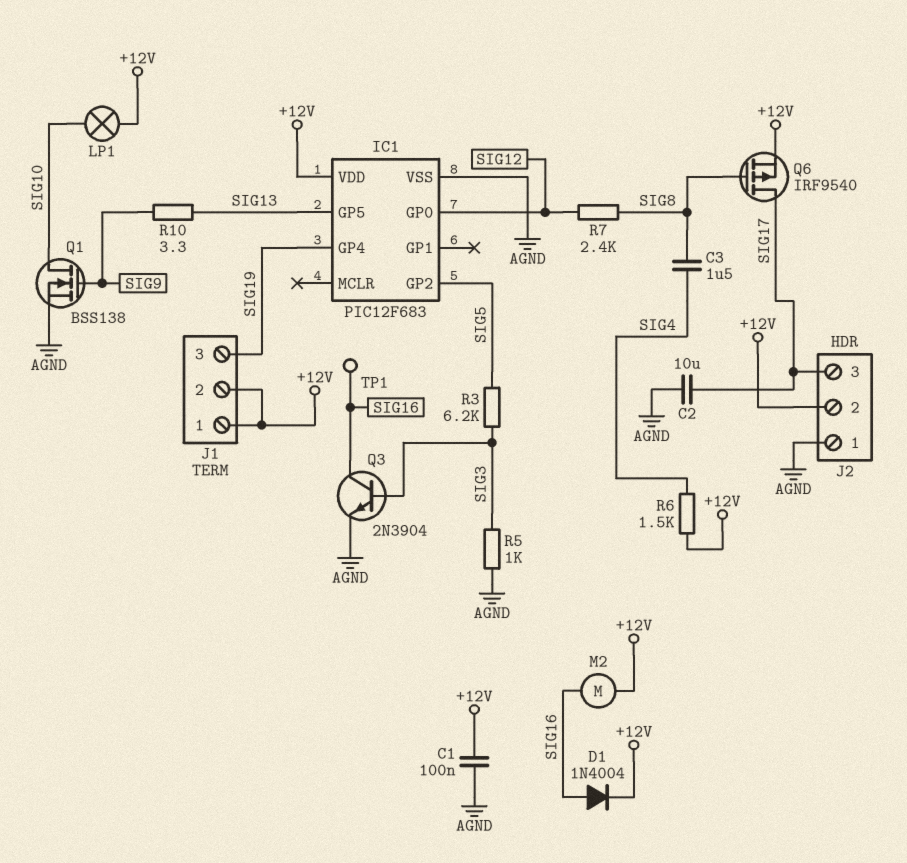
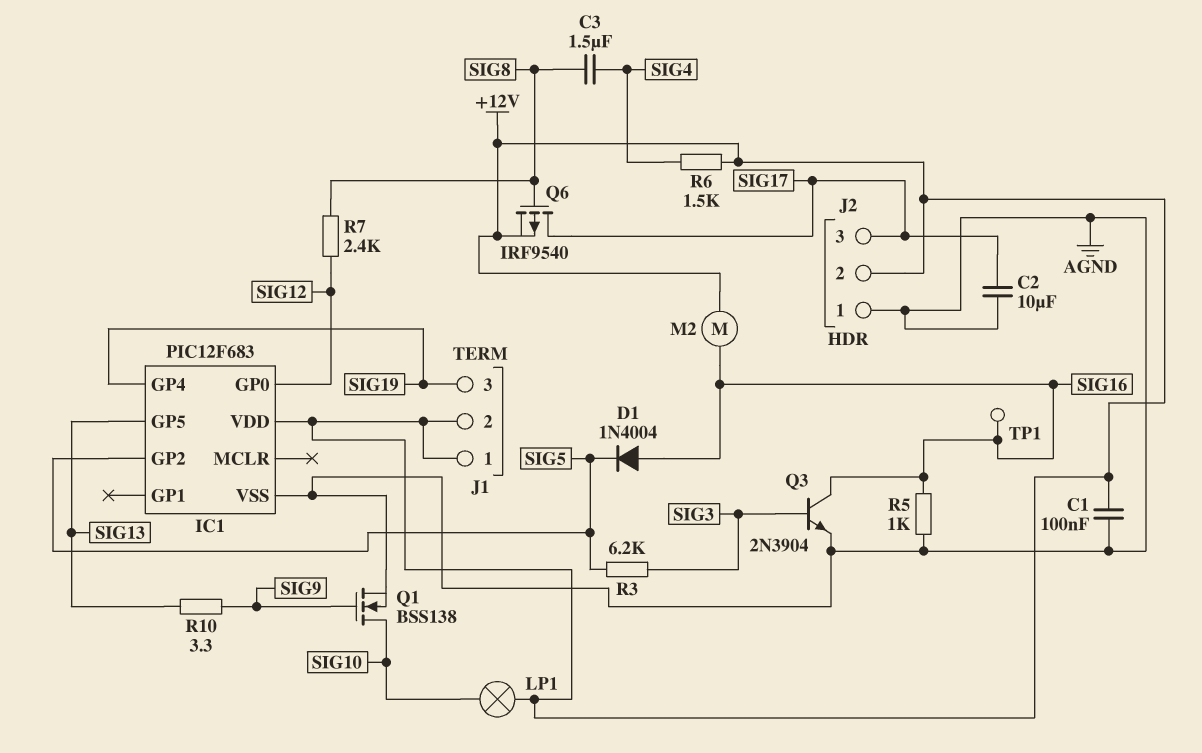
D1: diode 1N4004 (A SIG16, K +12V) -> diode 1N4004 (A SIG16, K SIG5)
R5: 1k (AGND, SIG3) -> 1k (AGND, SIG16)

